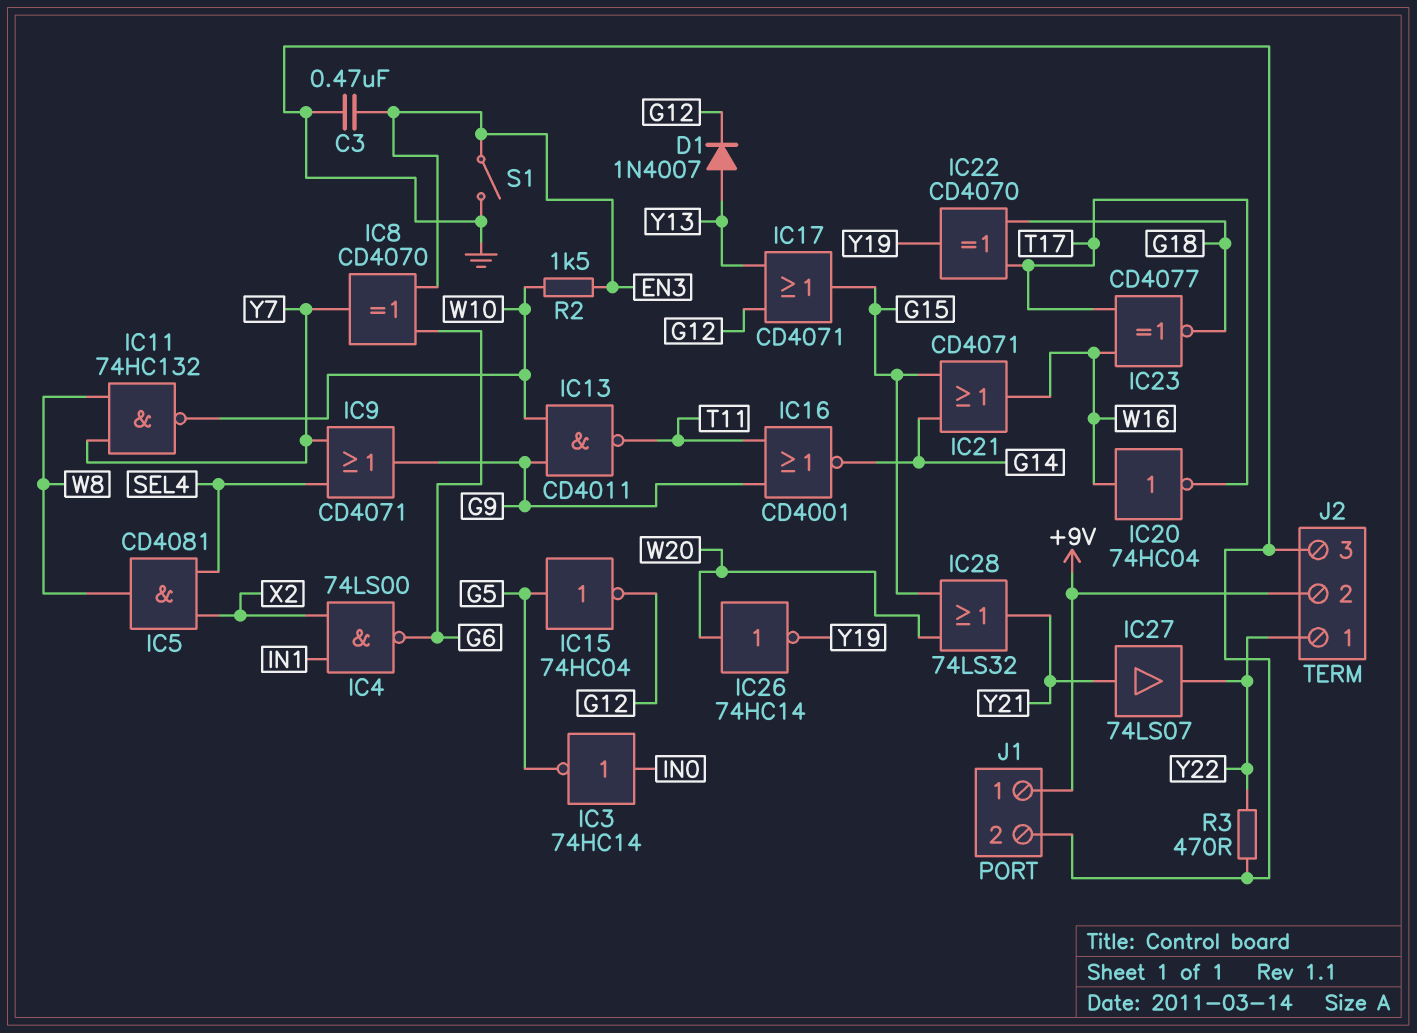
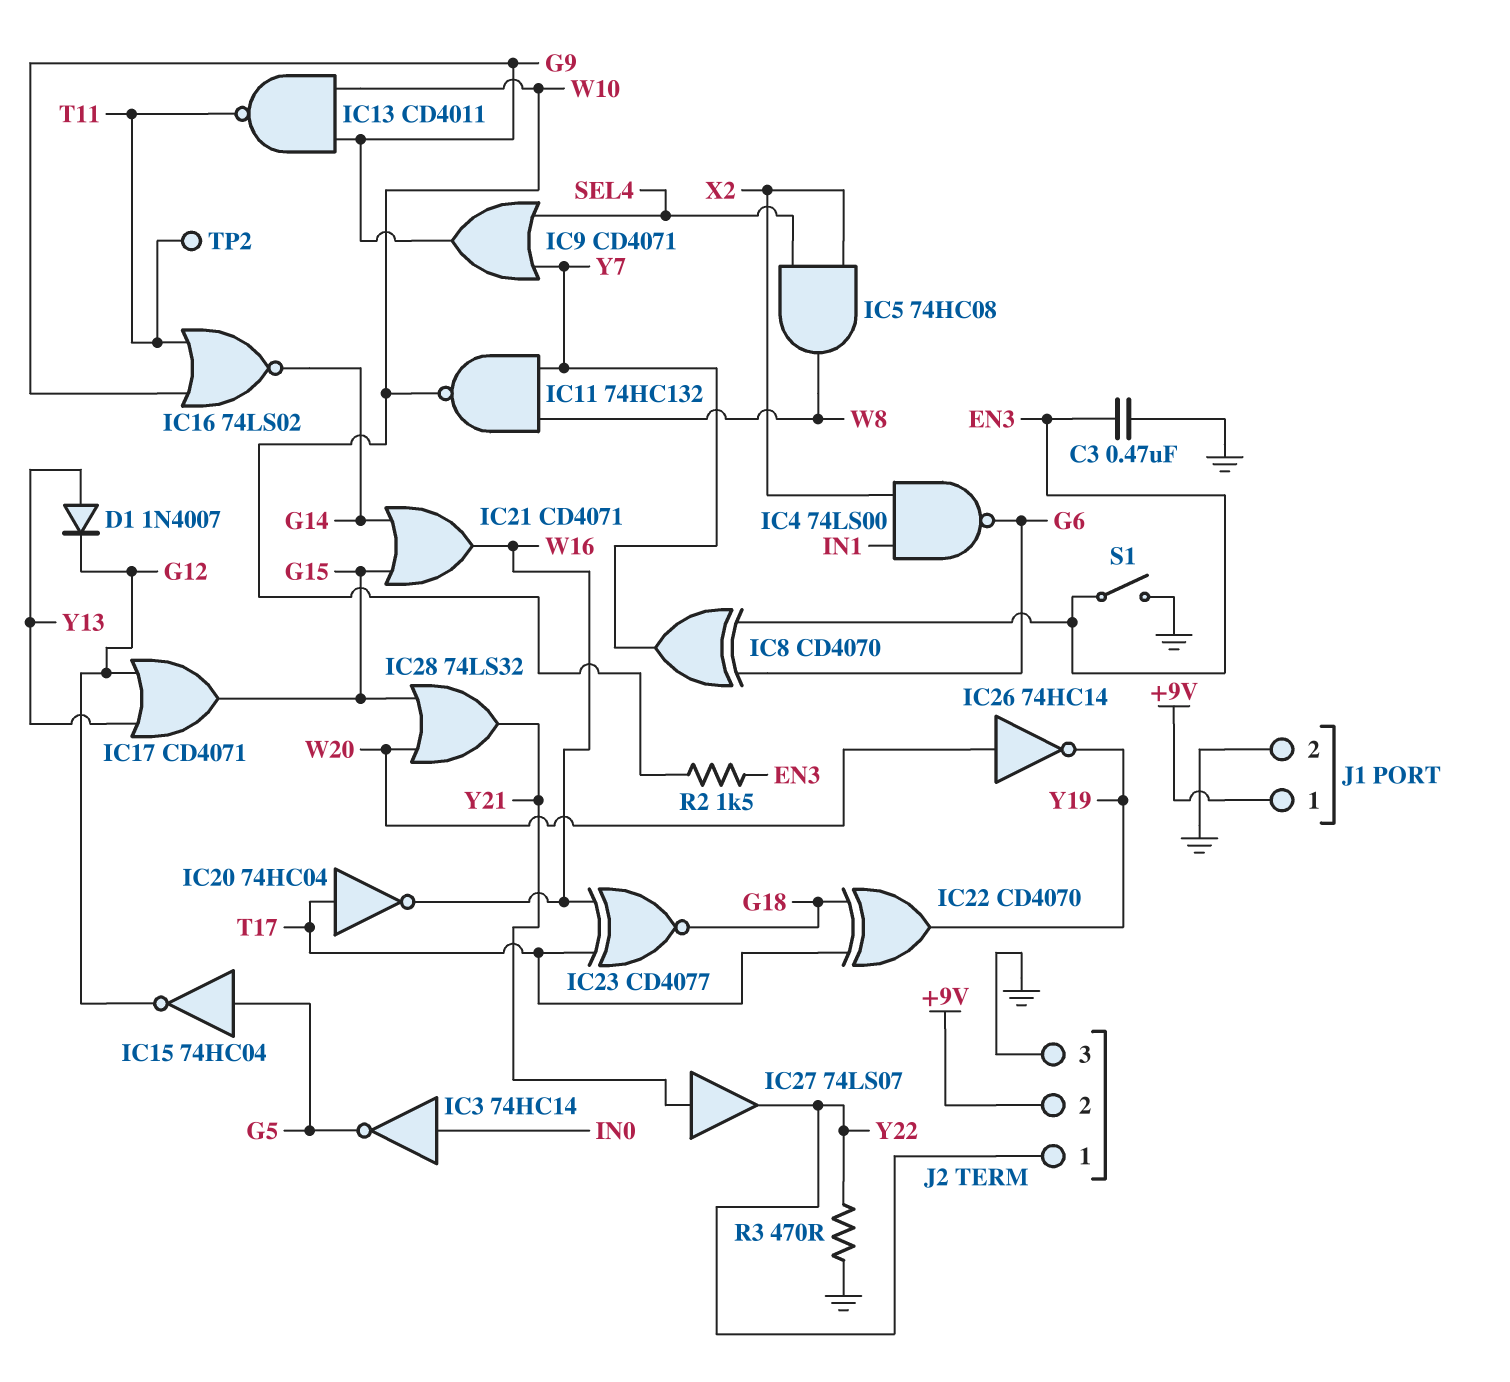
IC5: AND CD4081 (in SEL4, in X2, out W8) -> AND 74HC08 (in SEL4, in X2, out W8)
IC16: NOR CD4001 (in G9, in T11, out G14) -> NOR 74LS02 (in G9, in T11, out G14)
IC20: NOT 74HC04 (in W16, out T17) -> NOT 74HC04 (in T17, out W16)
TP2: none -> test point (T11)

